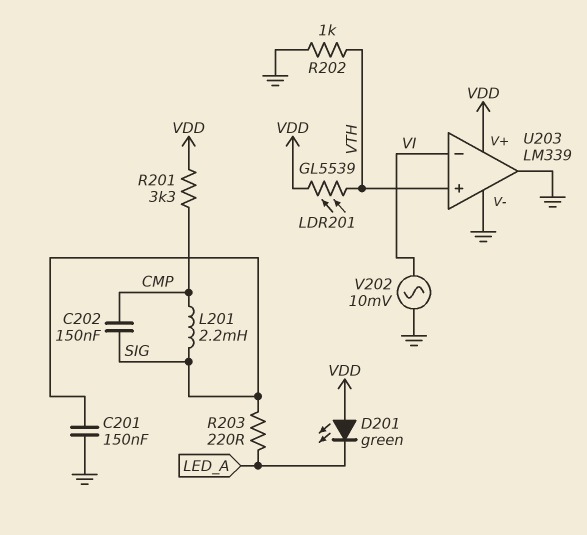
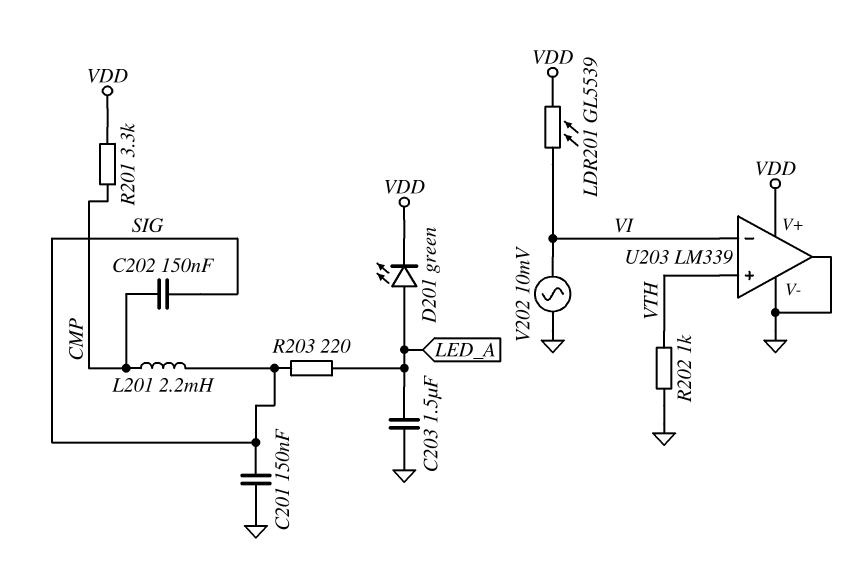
C203: none -> 1.5uF (GND, LED_A)
D201: LED green (A VDD, K LED_A) -> LED green (A LED_A, K VDD)
LDR201: GL5539 (VDD, VTH) -> GL5539 (VDD, VI)

